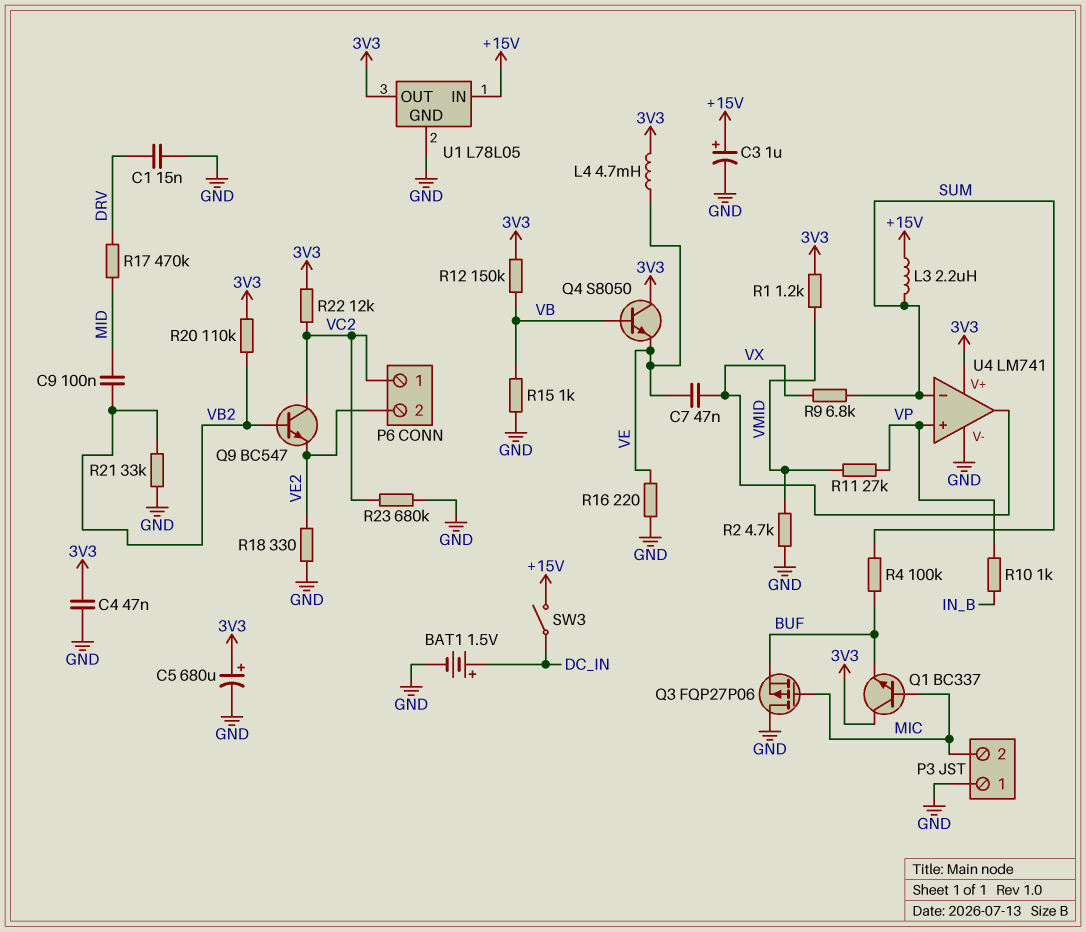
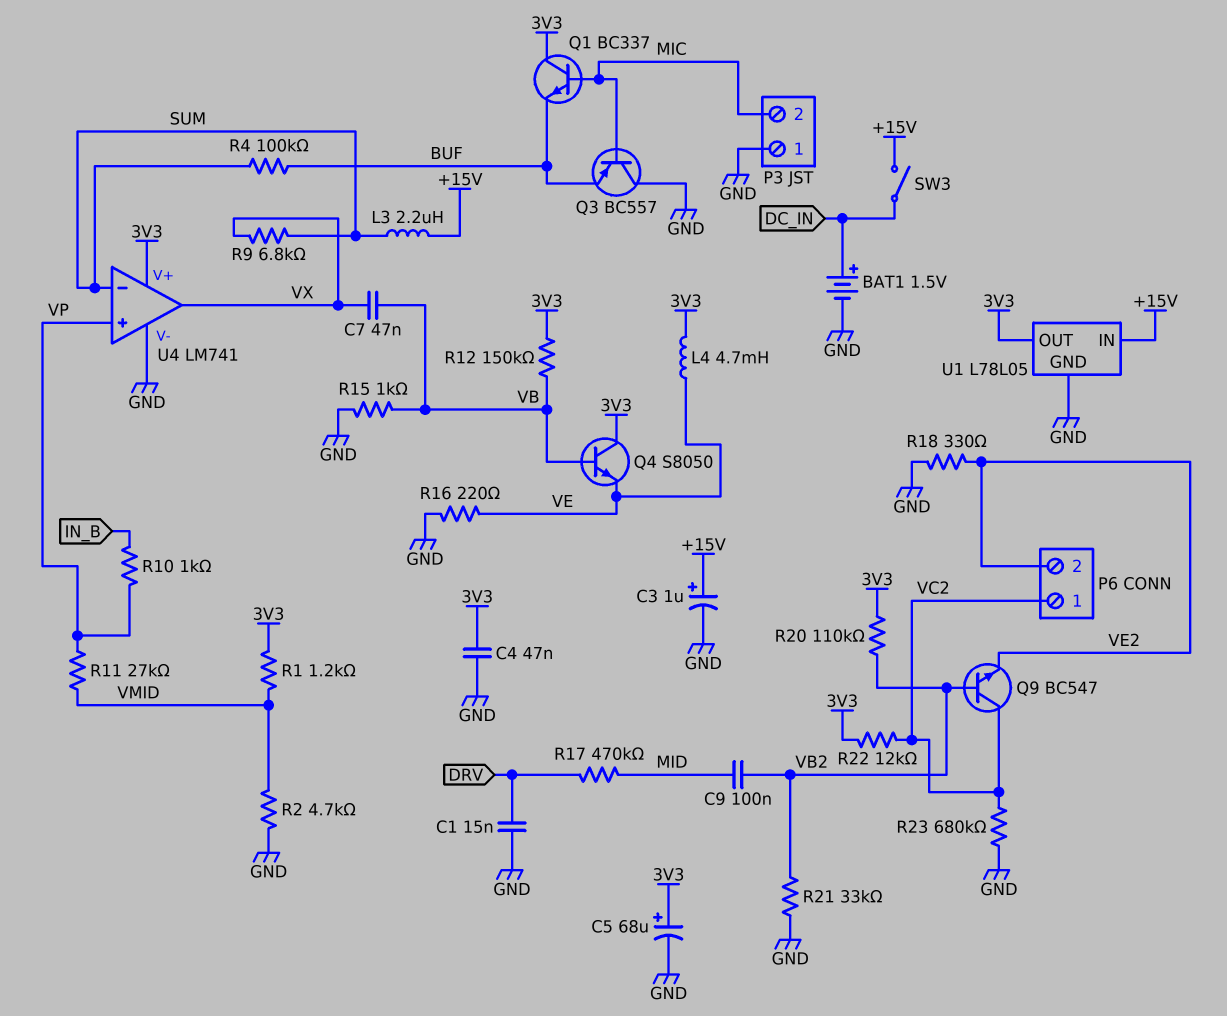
C5: 680uF (plus 3V3, minus GND) -> 68uF (plus 3V3, minus GND)
C7: 47nF (VE, VX) -> 47nF (VB, VX)
Q3: PMOS FQP27P06 (G MIC, D GND, S BUF) -> PNP BC557 (B MIC, C GND, E BUF)

